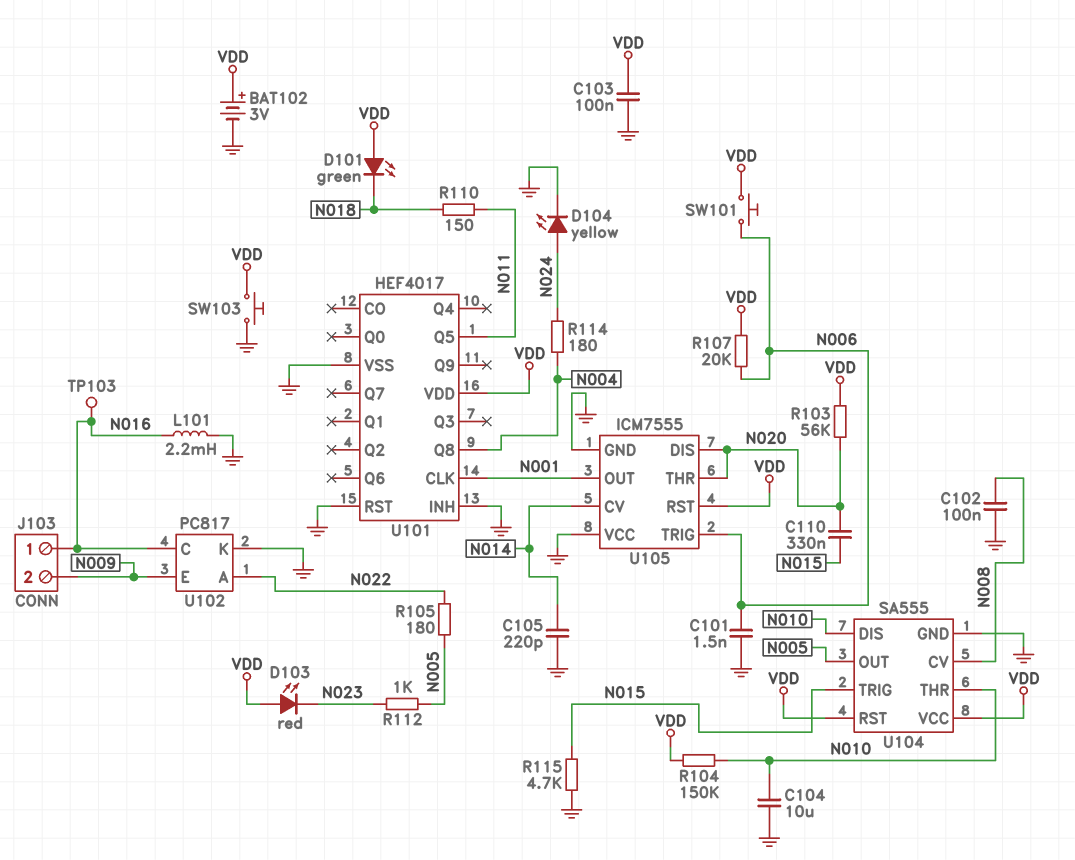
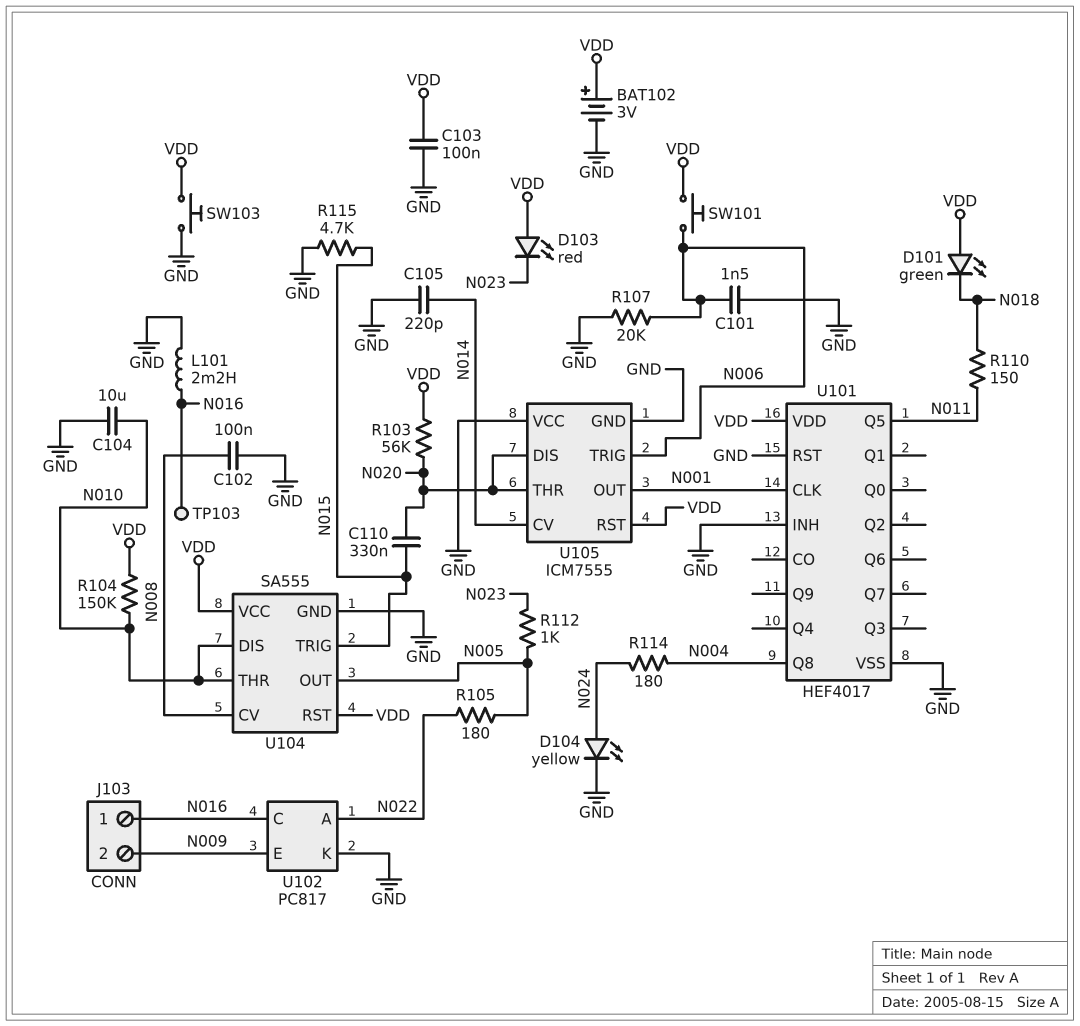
R107: 20k (N006, VDD) -> 20k (GND, N006)

